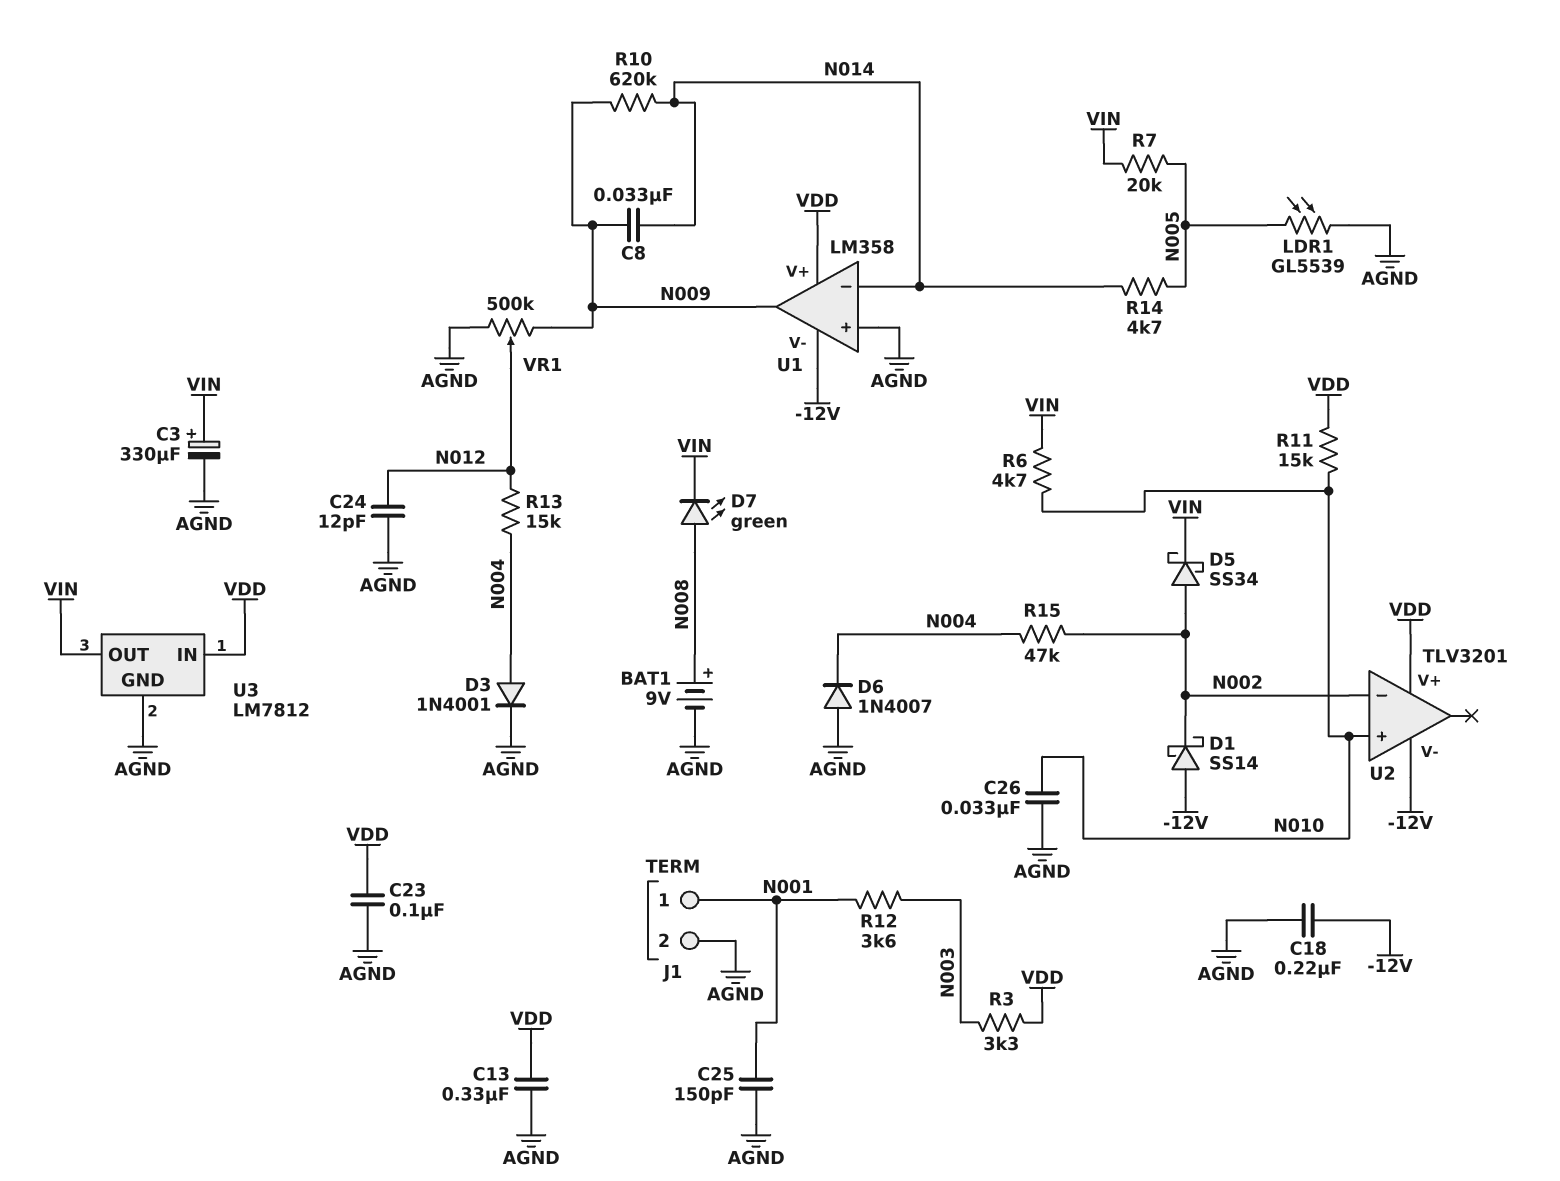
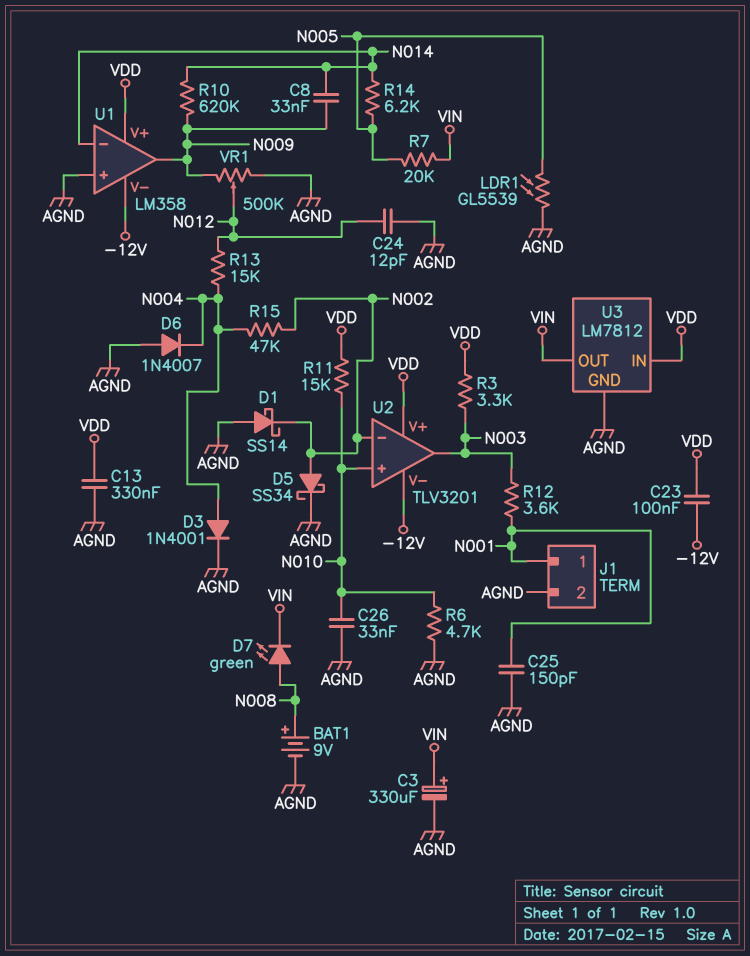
C18: 220nF (-12V, AGND) -> none
C23: 100nF (AGND, VDD) -> 100nF (-12V, VDD)
D1: schottky SS14 (A -12V, K N002) -> schottky SS14 (A AGND, K N002)
D5: schottky SS34 (A N002, K VIN) -> schottky SS34 (A N002, K AGND)
R6: 4.7k (N010, VIN) -> 4.7k (AGND, N010)
R14: 4.7k (N005, N014) -> 6.2k (N005, N014)
U2 pin out: none -> N003

